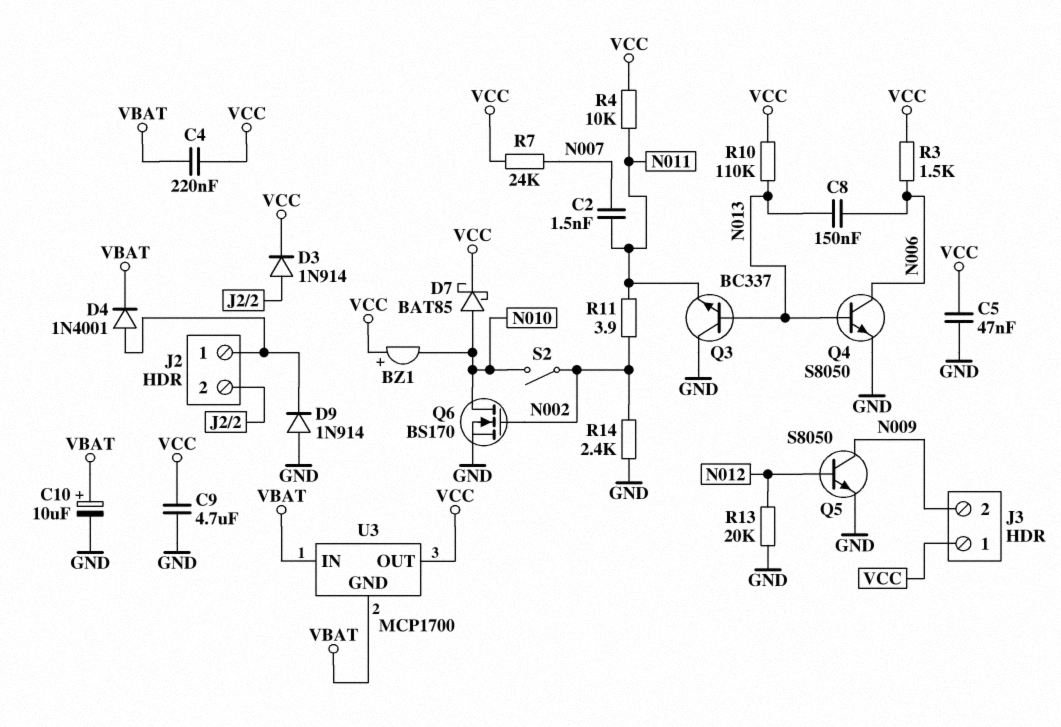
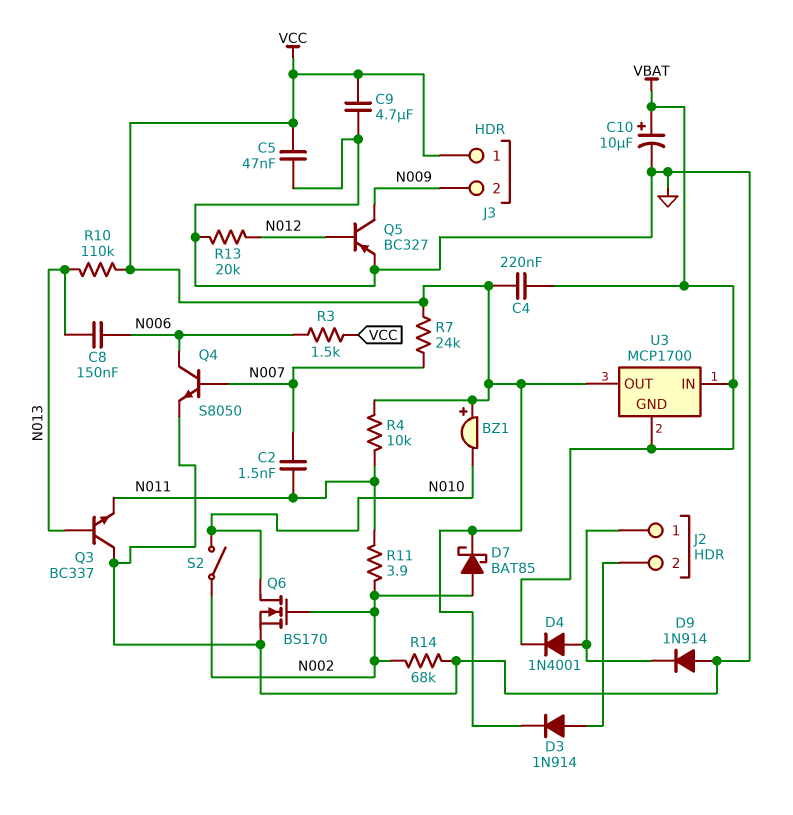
D7: schottky BAT85 (A N010, K VCC) -> schottky BAT85 (A N002, K VCC)
Q4: NPN S8050 (B N013, C N006, E GND) -> NPN S8050 (B N007, C N006, E GND)
Q5: NPN S8050 (B N012, C N009, E GND) -> PNP BC327 (B N012, C N009, E GND)
R14: 2.4k (GND, N002) -> 68k (GND, N002)

